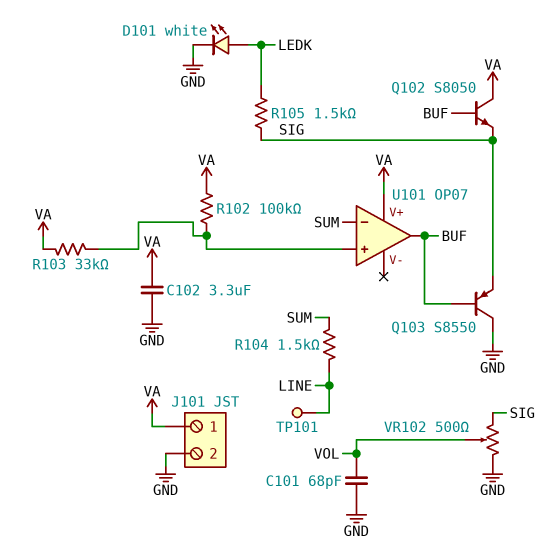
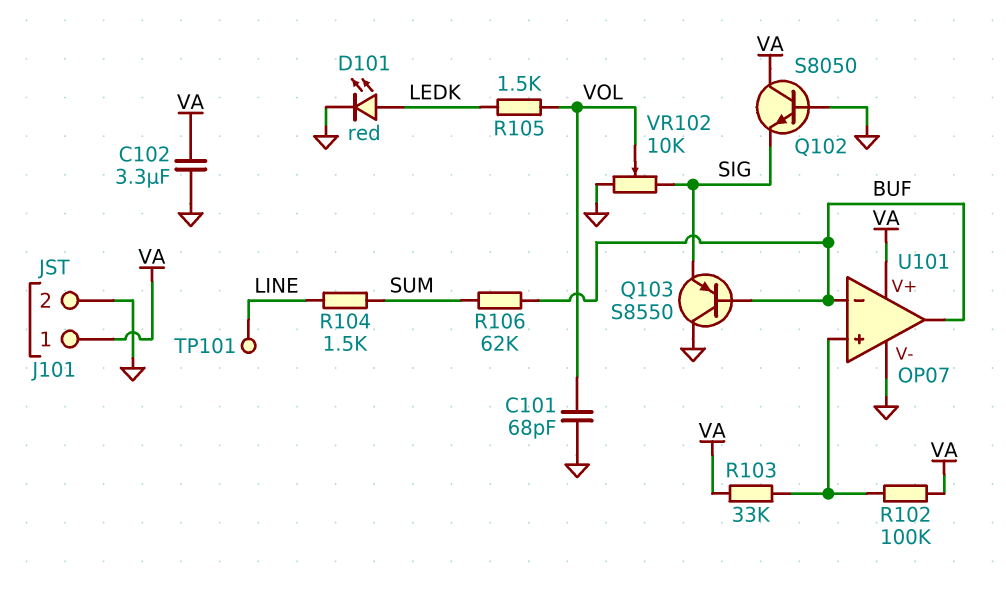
D101: LED white (A LEDK, K GND) -> LED red (A LEDK, K GND)
Q102: NPN S8050 (B BUF, C VA, E SIG) -> NPN S8050 (B GND, C VA, E SIG)
R105: 1.5k (LEDK, SIG) -> 1.5k (LEDK, VOL)
R106: none -> 62k (BUF, SUM)
U101 pin V-: none -> GND
U101 pin in-: SUM -> BUF
VR102: 500 (GND, SIG, wiper VOL) -> 10k (GND, SIG, wiper VOL)

